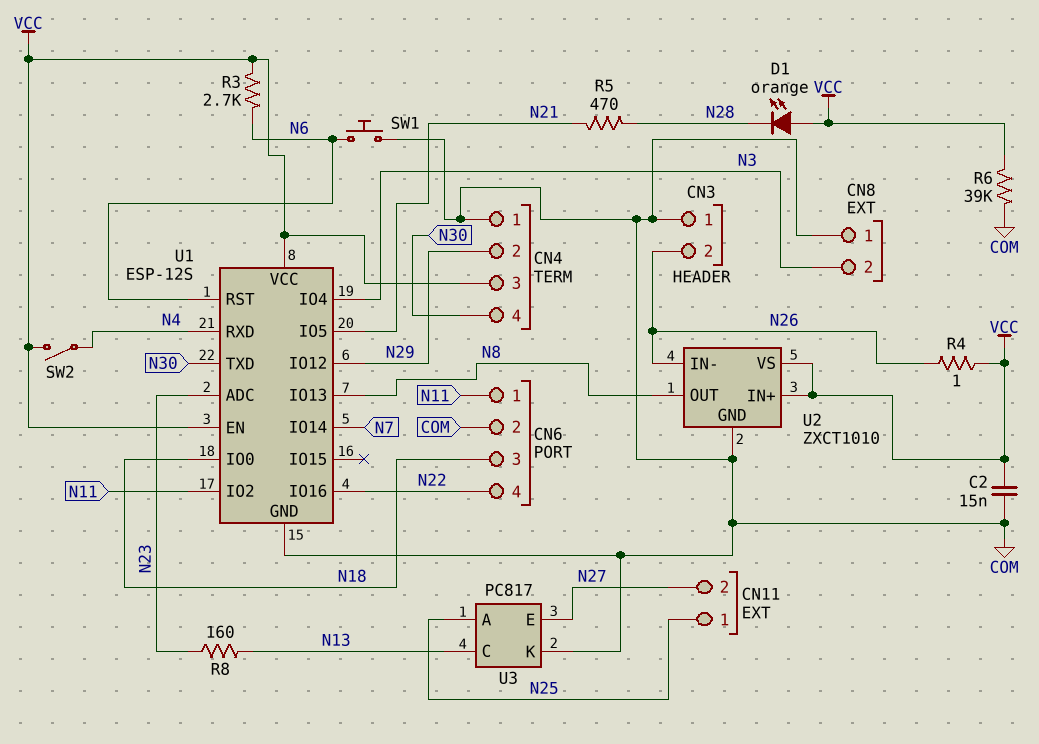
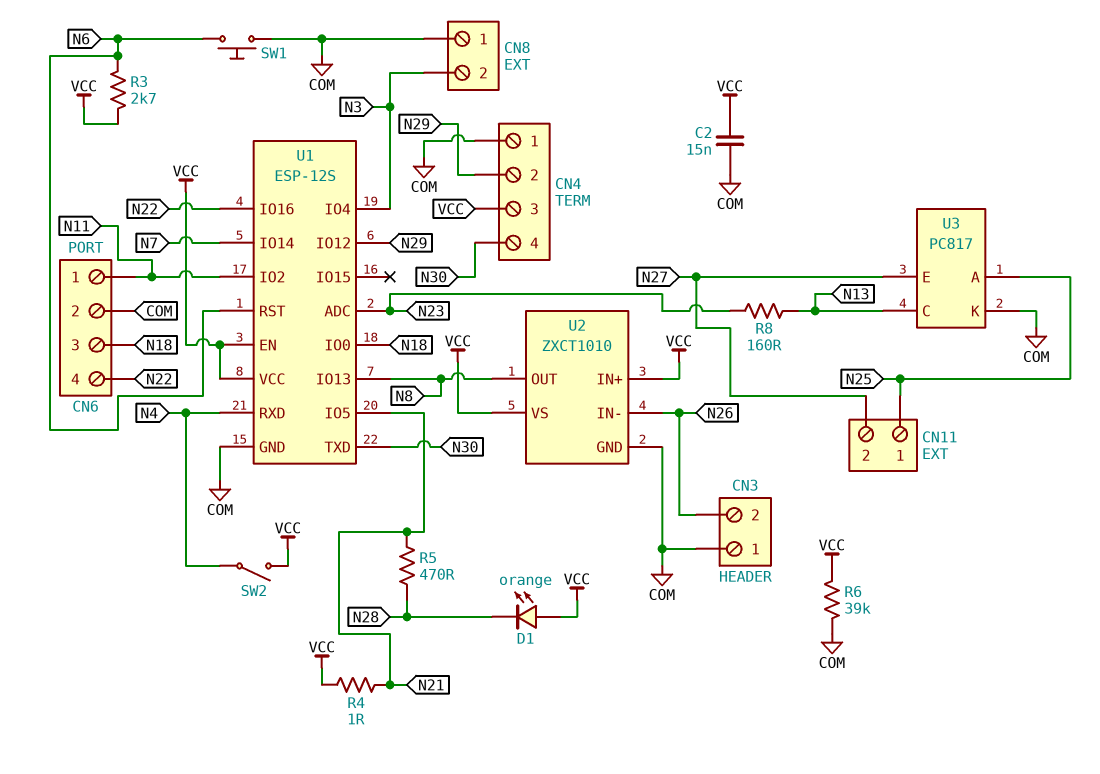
R4: 1 (N26, VCC) -> 1 (N21, VCC)

